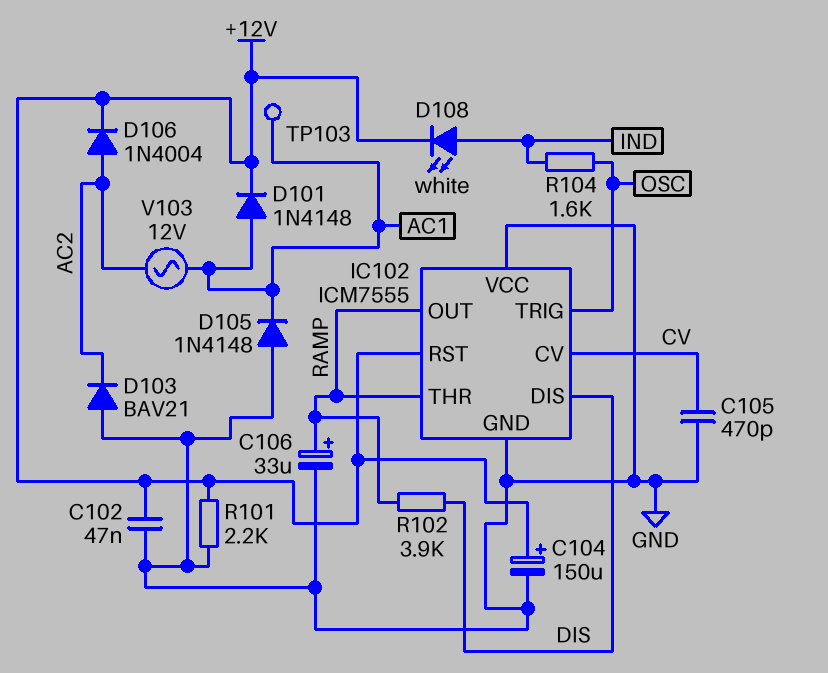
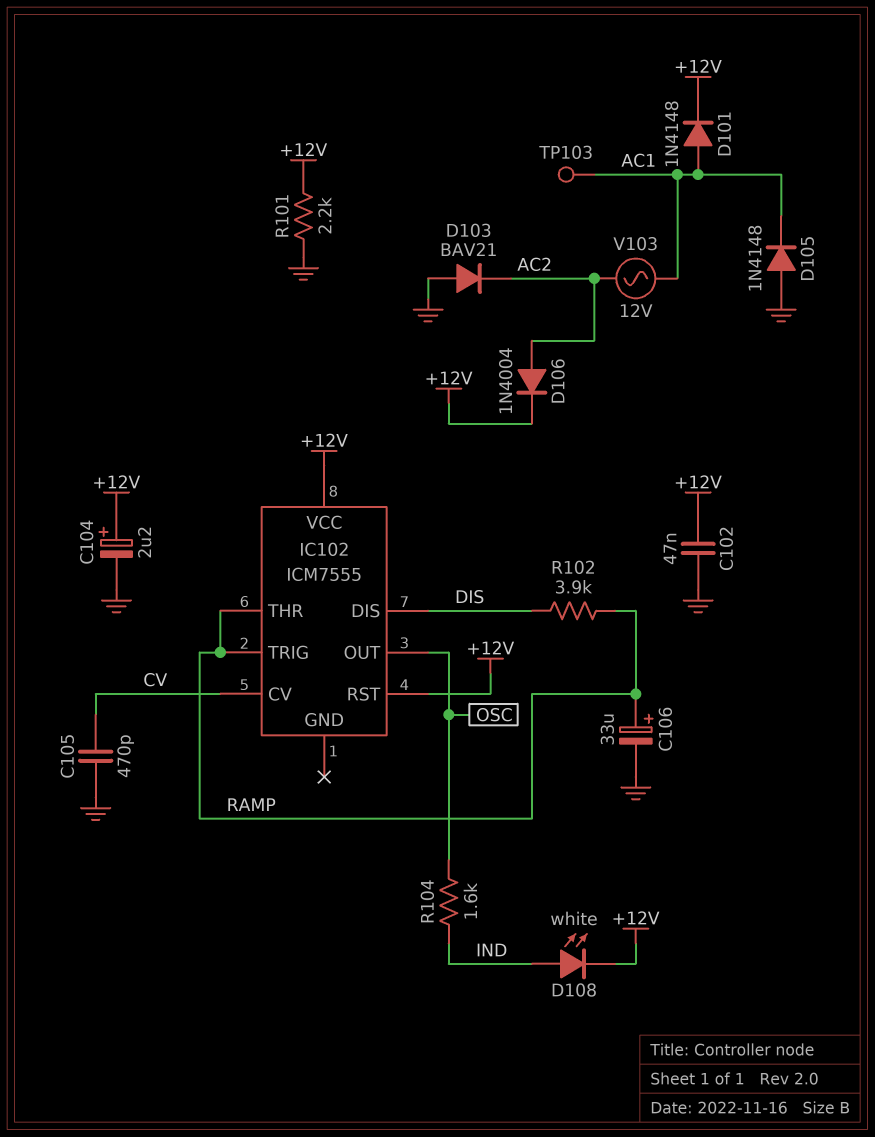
C104: 150uF (plus +12V, minus GND) -> 2.2uF (plus +12V, minus GND)
IC102 pin GND: GND -> none
IC102 pin OUT: RAMP -> OSC
IC102 pin TRIG: OSC -> RAMP
IC102 pin VCC: GND -> +12V

